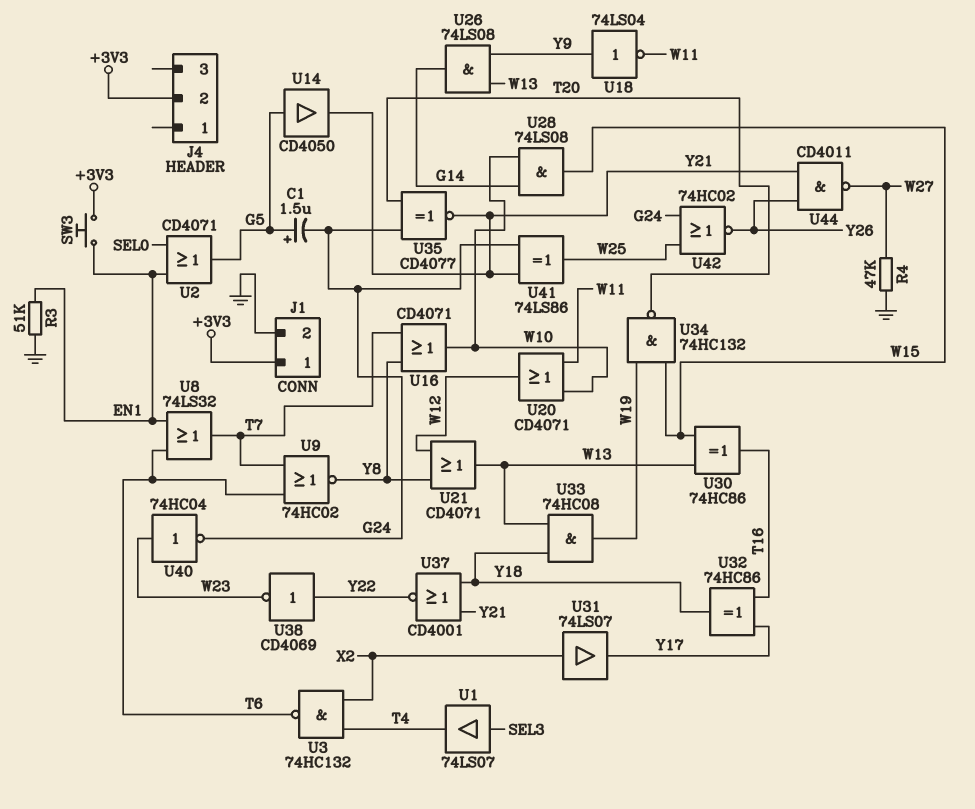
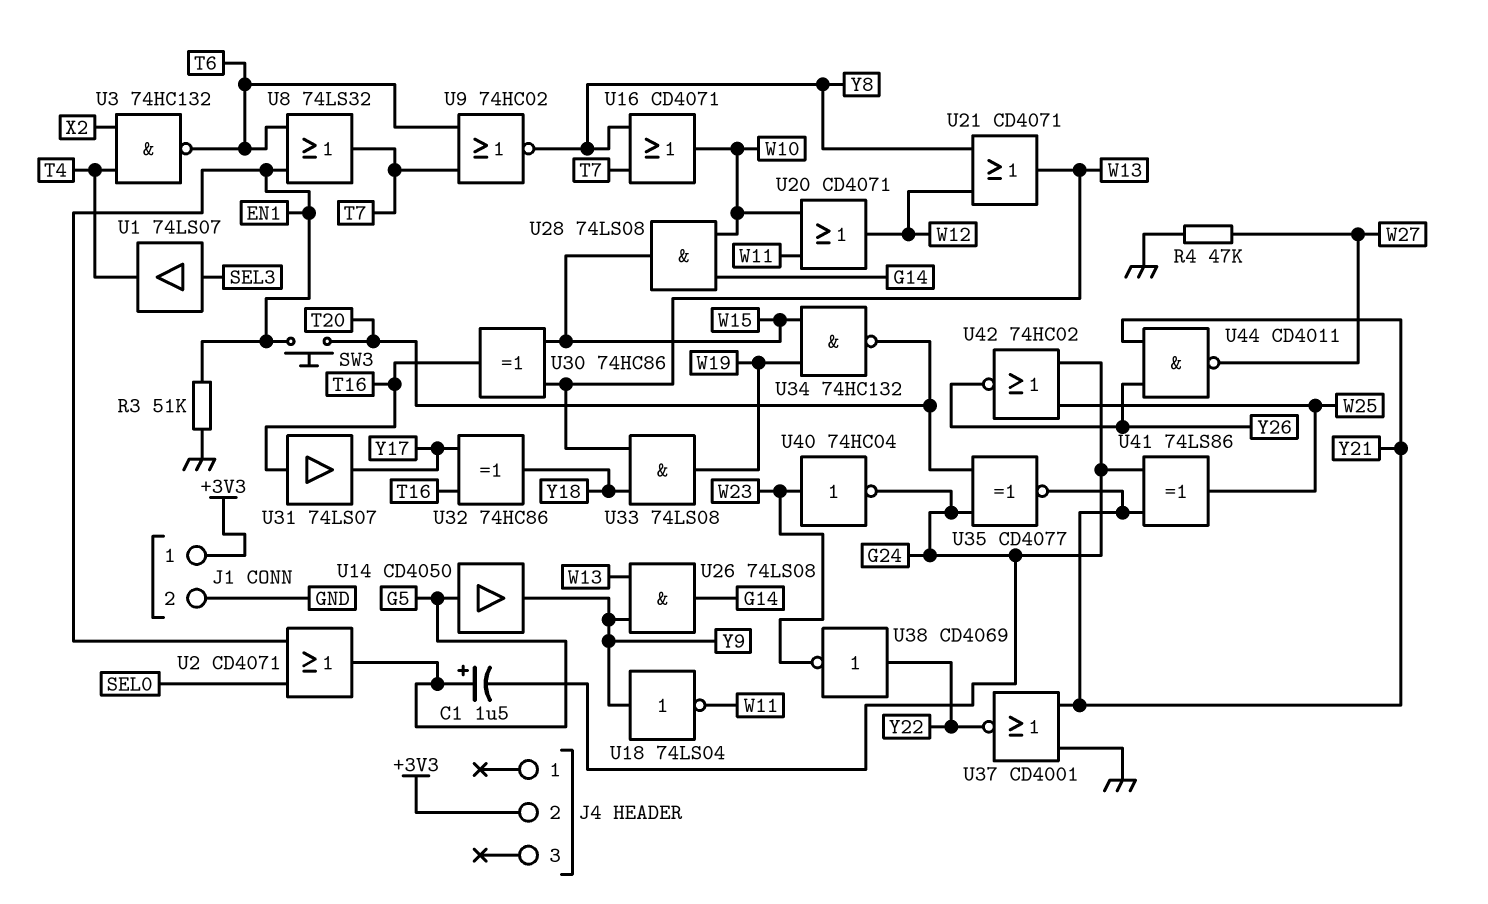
SW3: button (+3V3, EN1) -> button (EN1, T20)
U14: buffer CD4050 (in G5, out Y21) -> buffer CD4050 (in G5, out Y9)
U31: buffer 74LS07 (in X2, out Y17) -> buffer 74LS07 (in T16, out Y17)
U33: AND 74HC08 (in W13, in Y18, out W19) -> AND 74LS08 (in W13, in Y18, out W19)
U37: NOR CD4001 (in Y18, in Y21, out Y22) -> NOR CD4001 (in GND, in Y21, out Y22)

